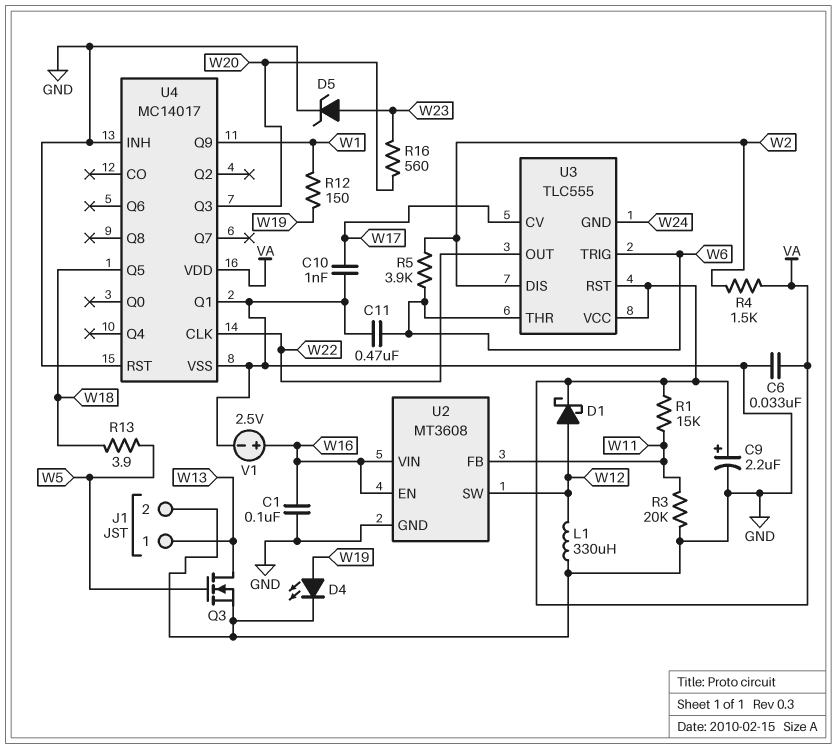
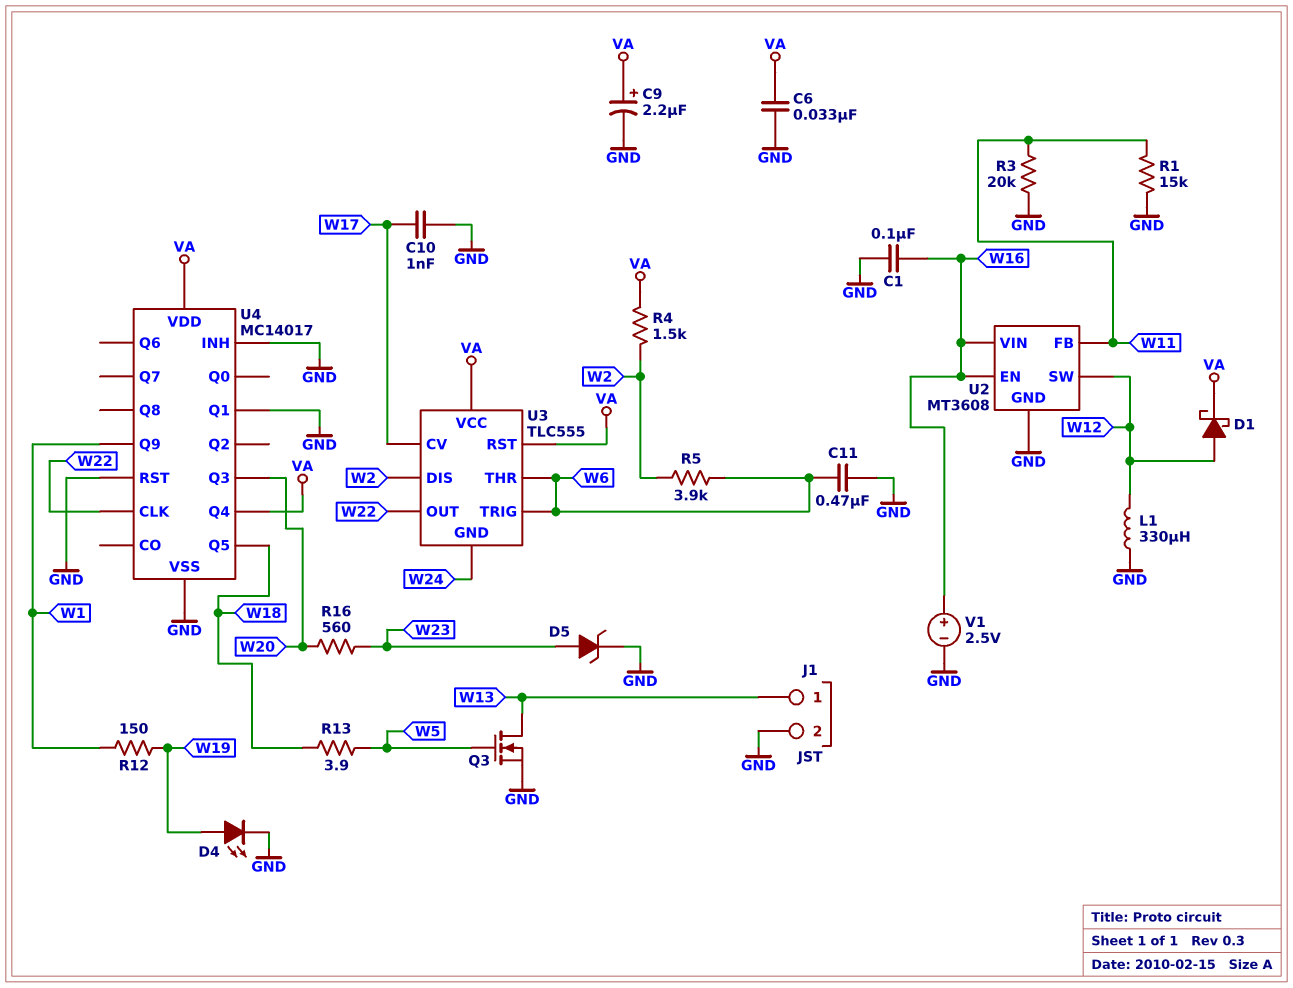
R1: 15k (VA, W11) -> 15k (GND, W11)
U4 pin Q4: none -> VA

